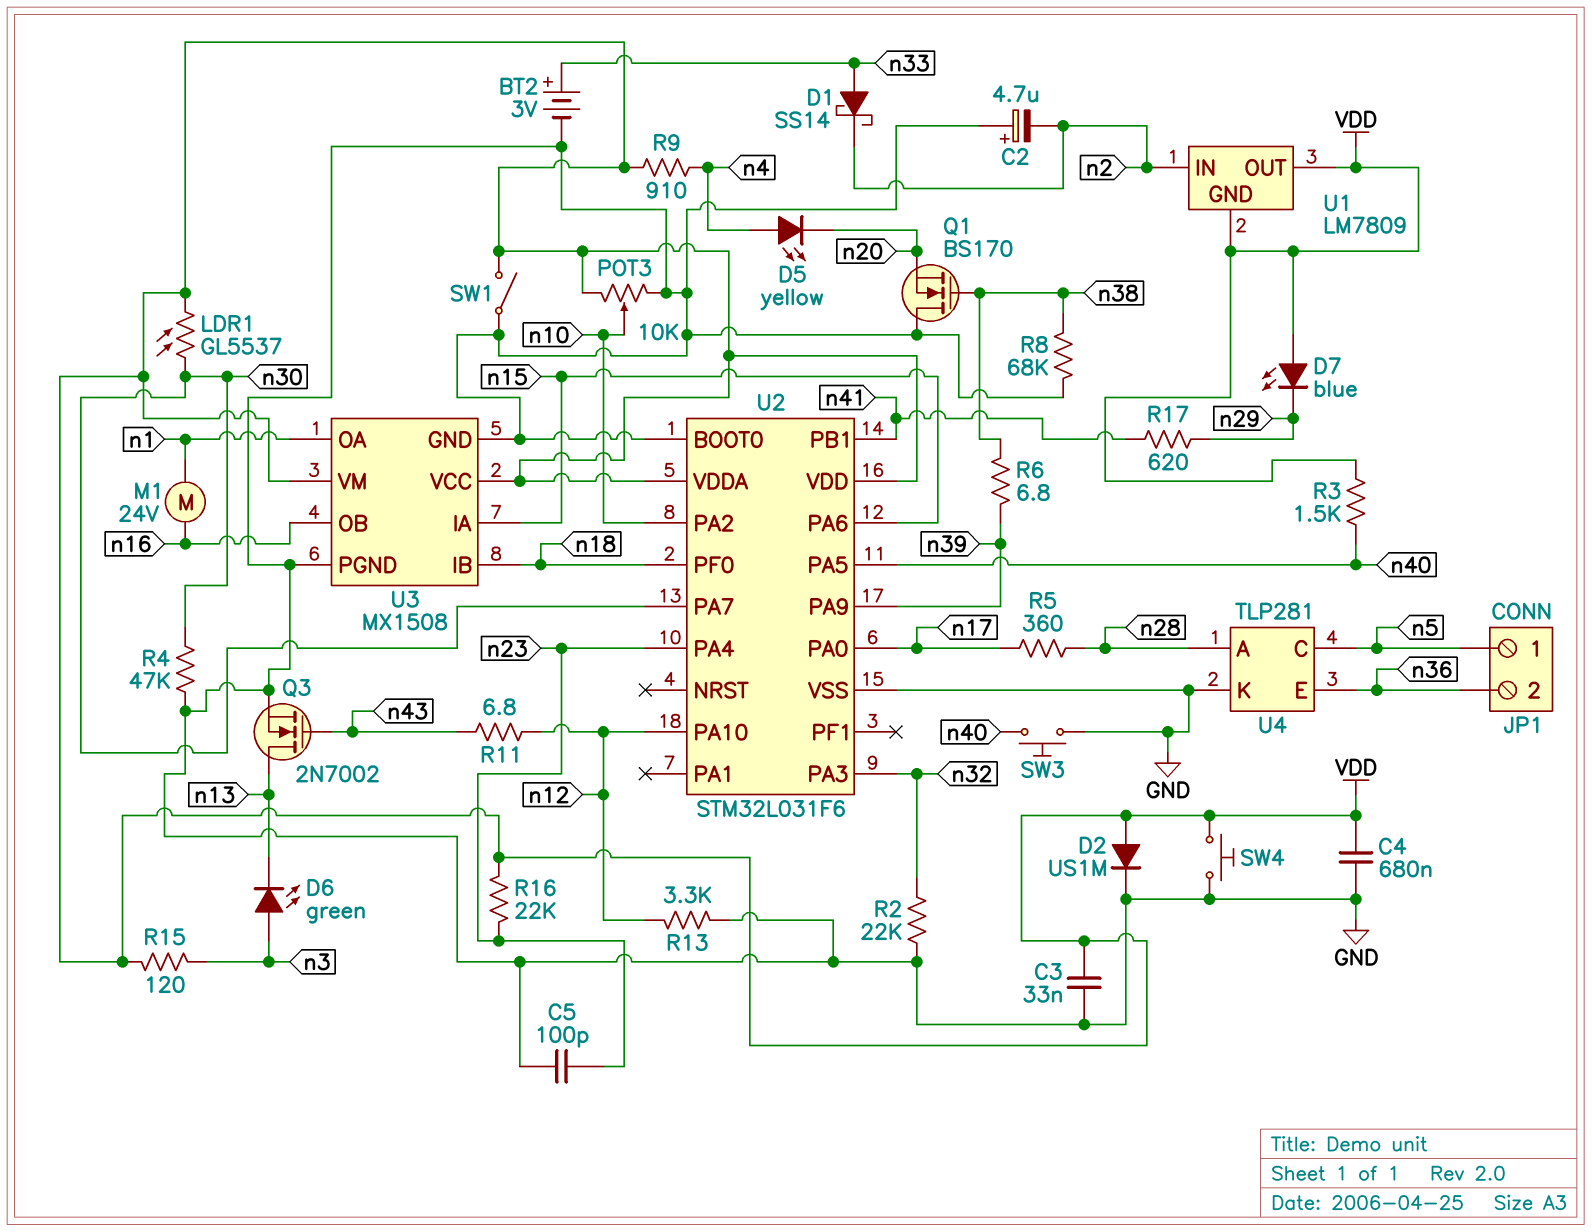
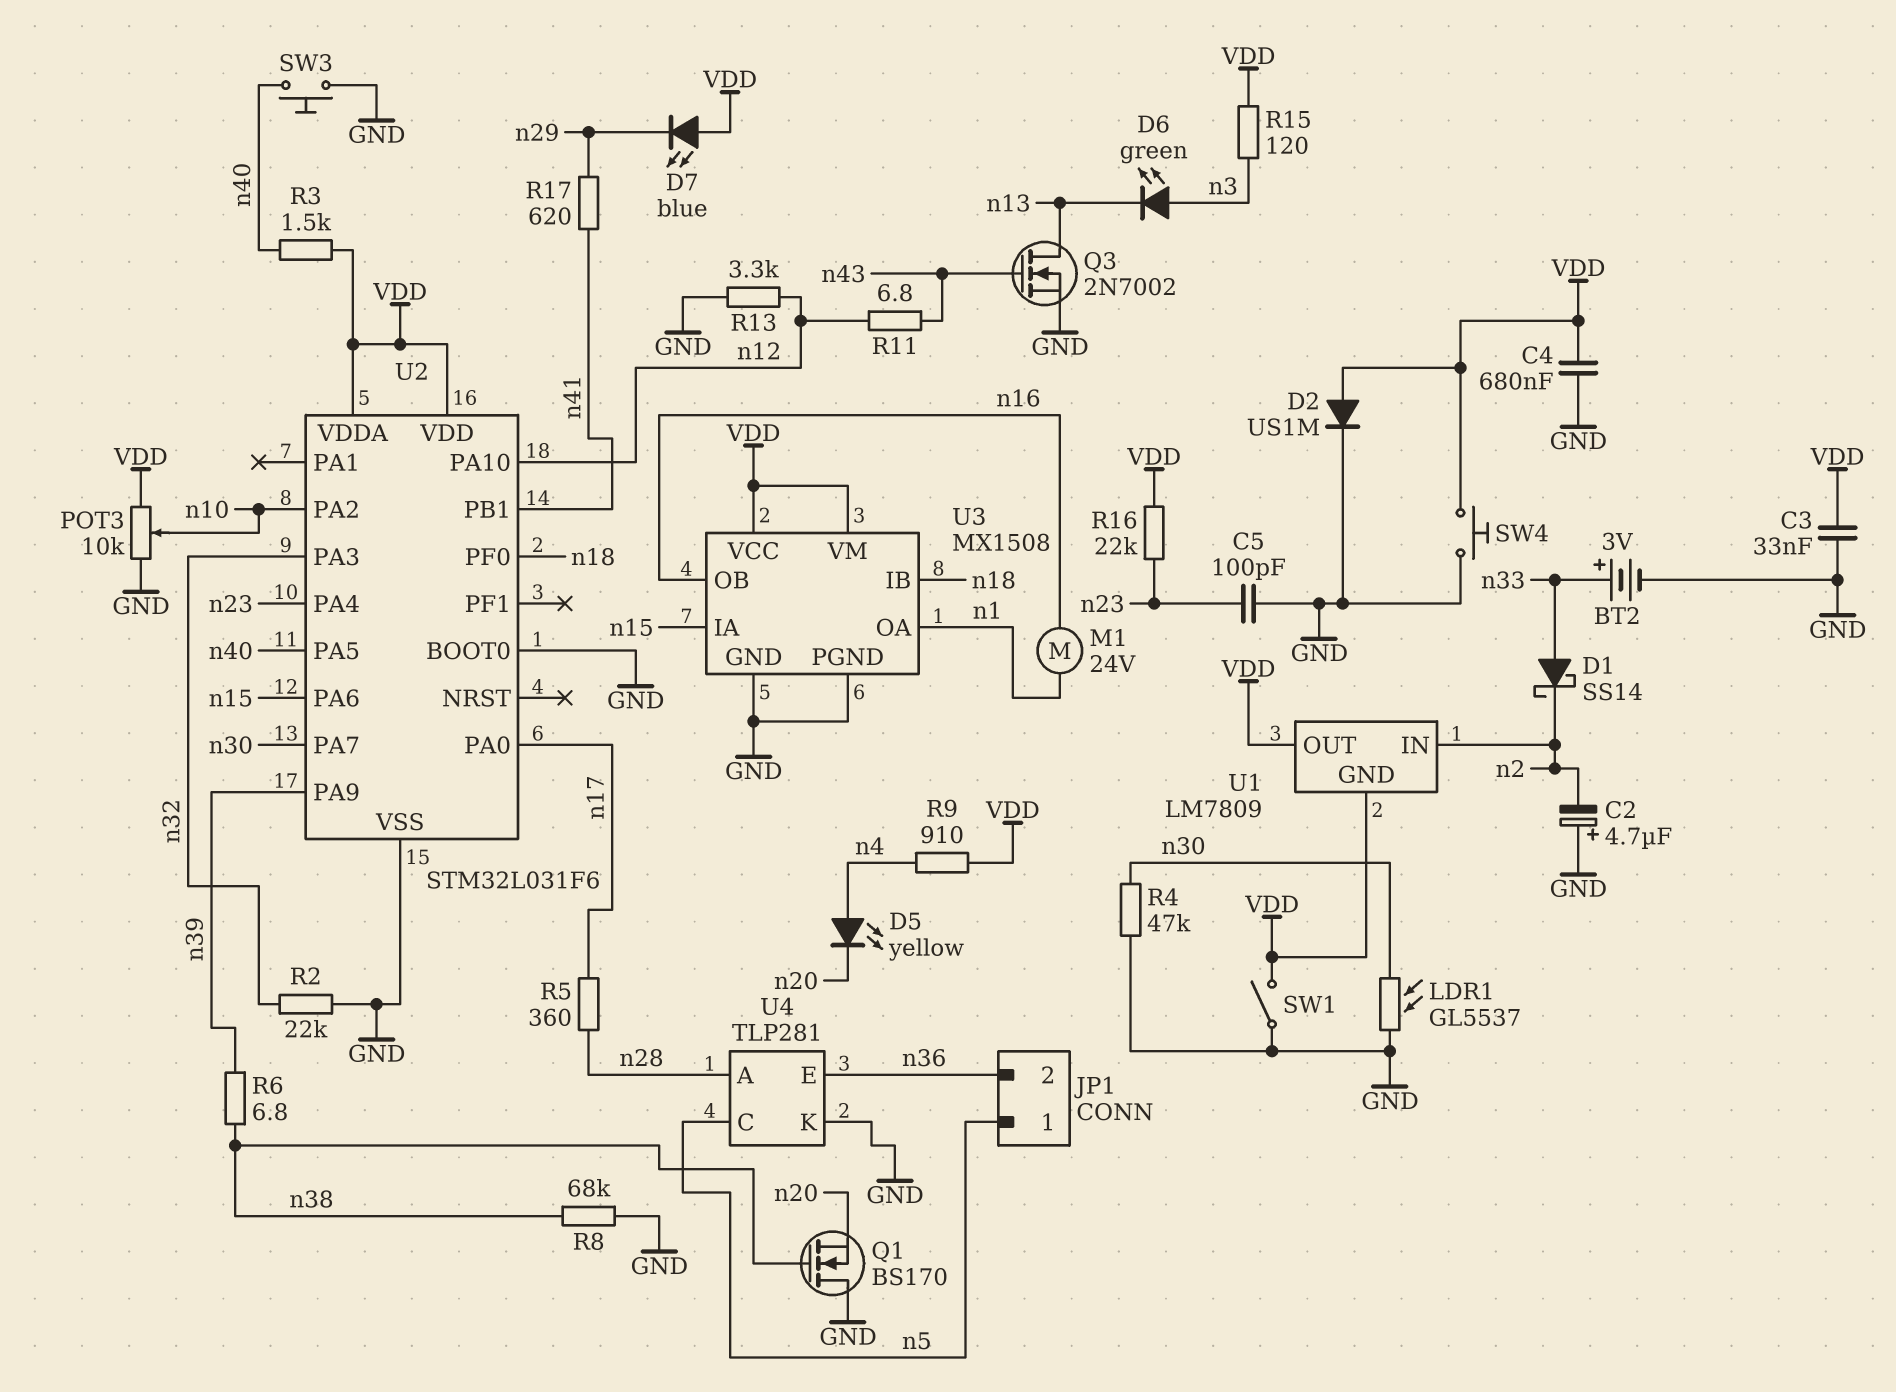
LDR1: GL5537 (VDD, n30) -> GL5537 (GND, n30)

